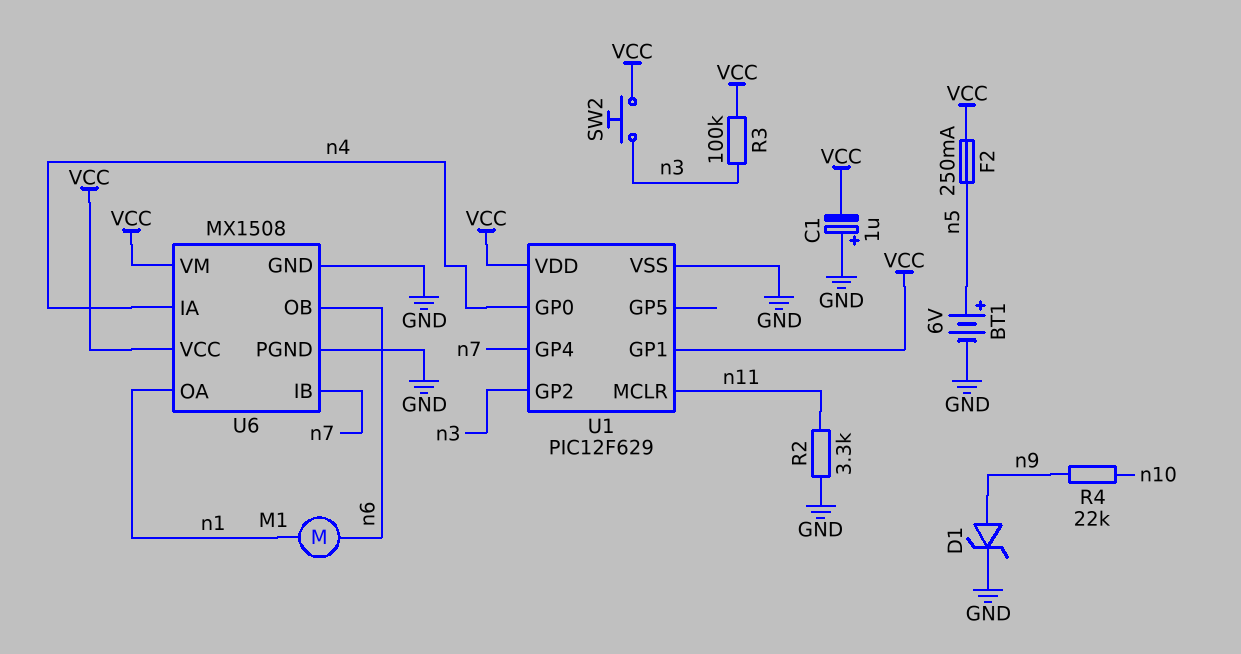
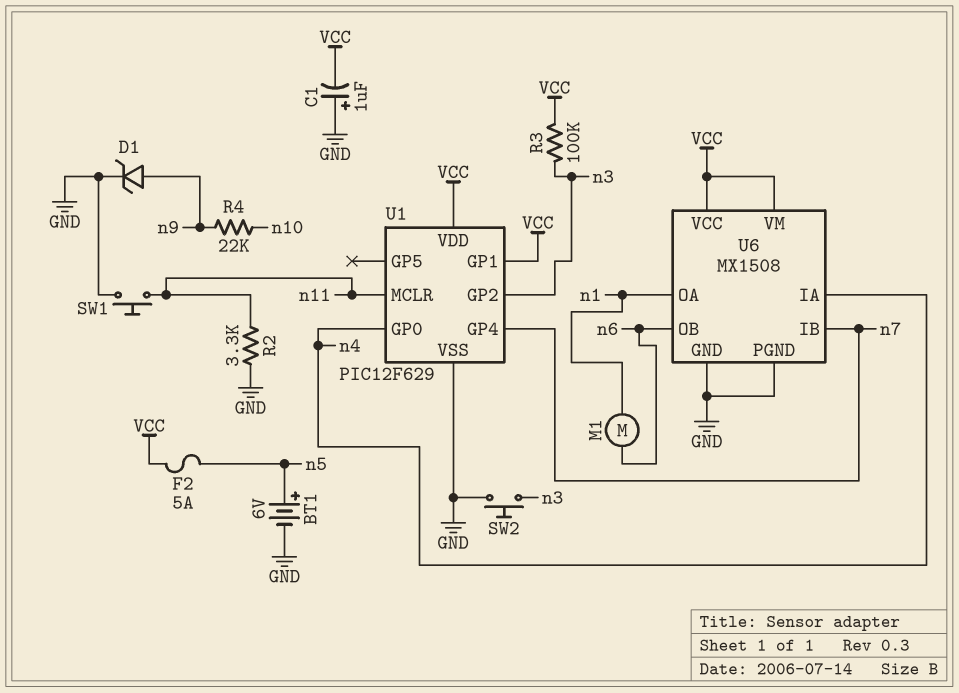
F2: 250mA (VCC, n5) -> 5A (VCC, n5)
SW1: none -> button (GND, n11)
SW2: button (VCC, n3) -> button (GND, n3)

